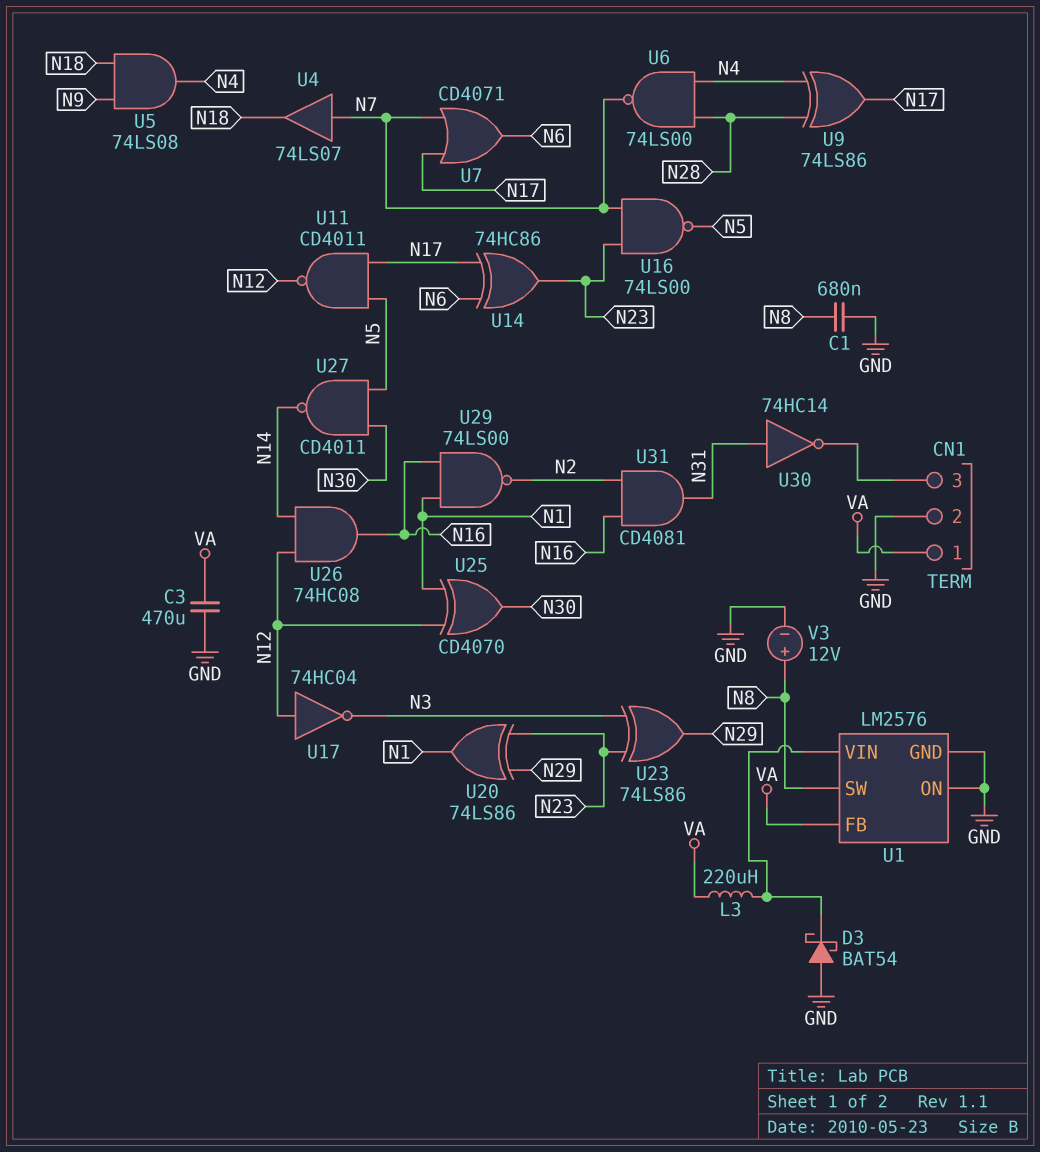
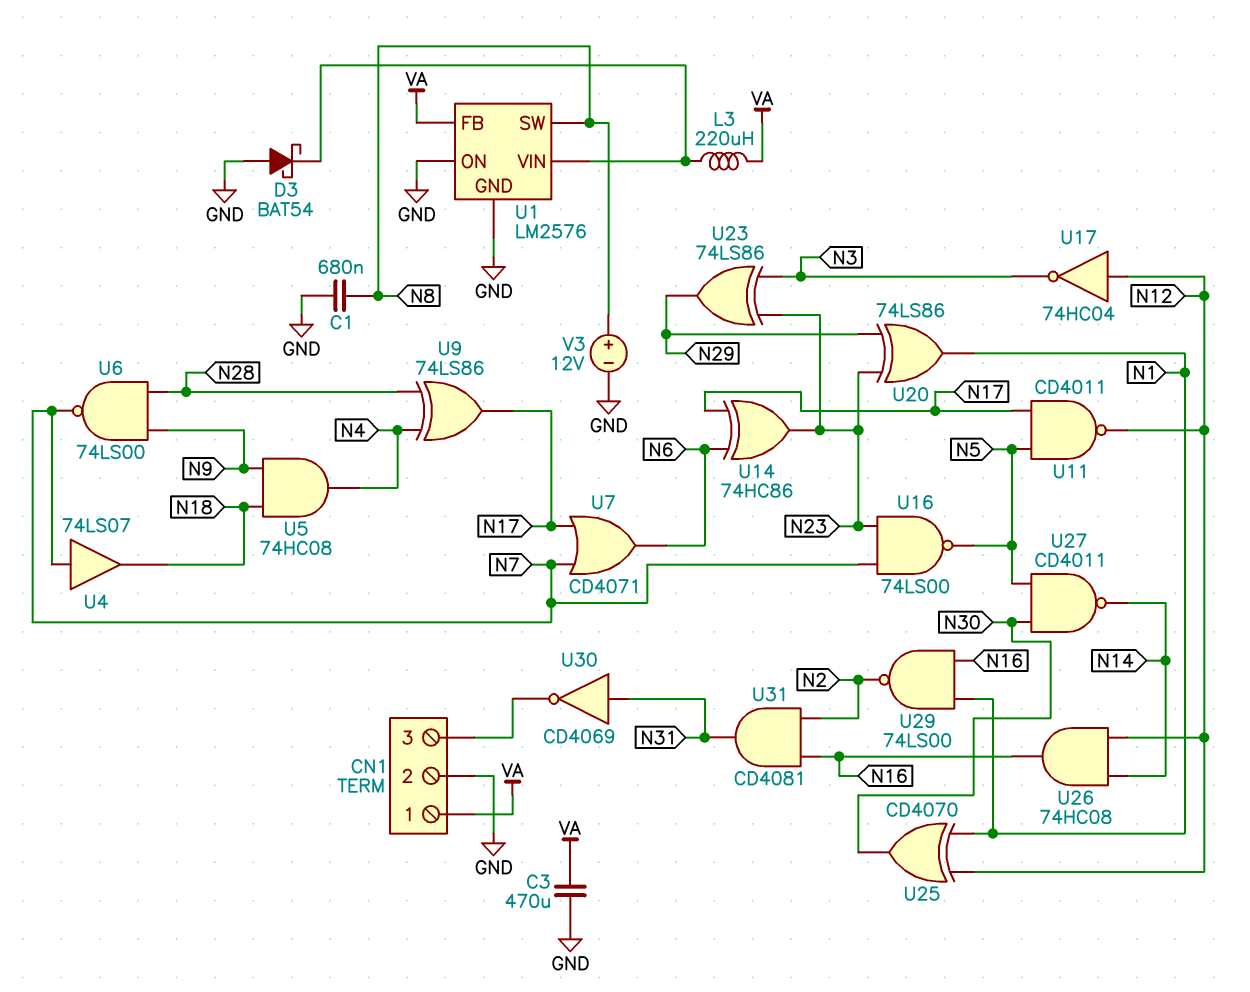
U5: AND 74LS08 (in N9, in N18, out N4) -> AND 74HC08 (in N9, in N18, out N4)
U6: NAND 74LS00 (in N4, in N28, out N7) -> NAND 74LS00 (in N9, in N28, out N7)
U30: NOT 74HC14 (in N31, out CN1/3) -> NOT CD4069 (in N31, out CN1/3)

